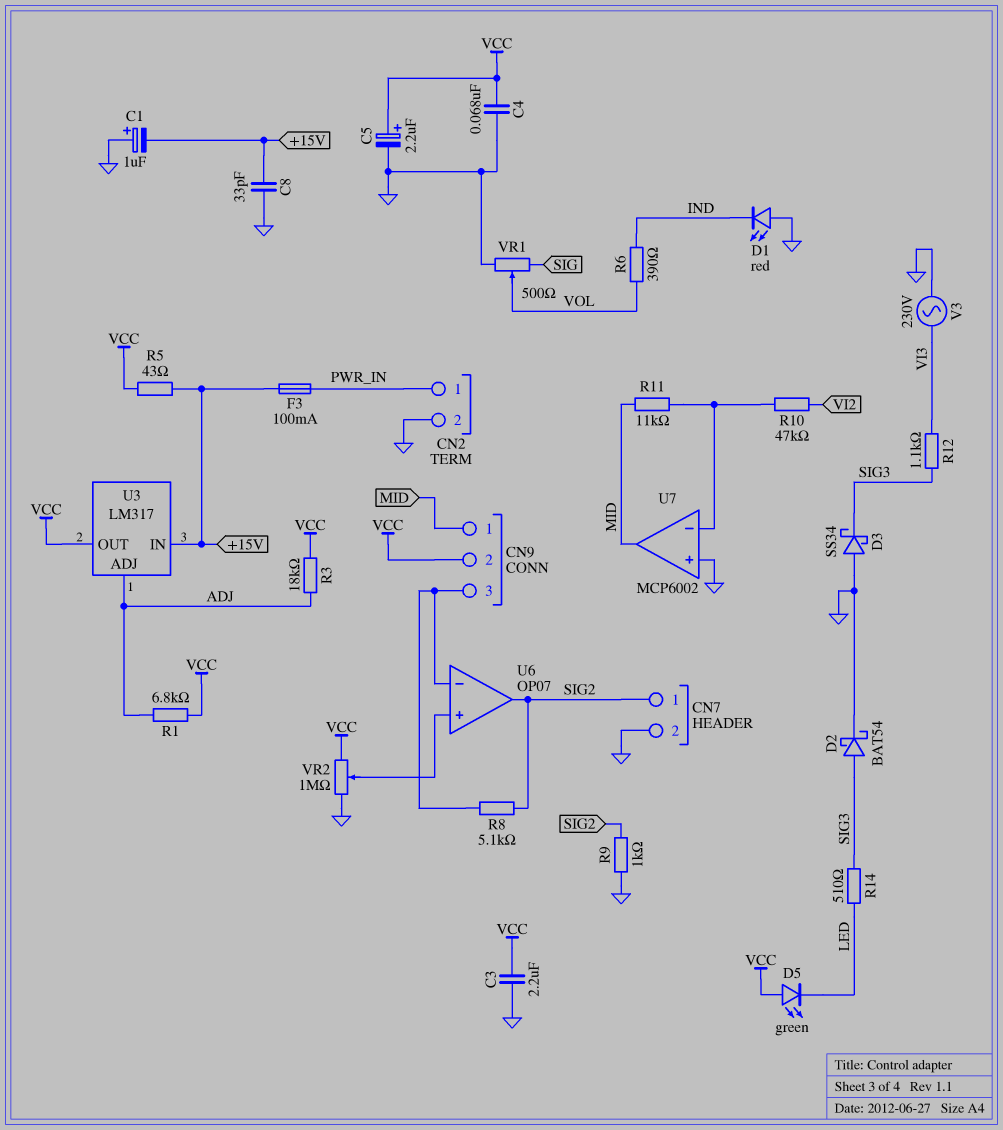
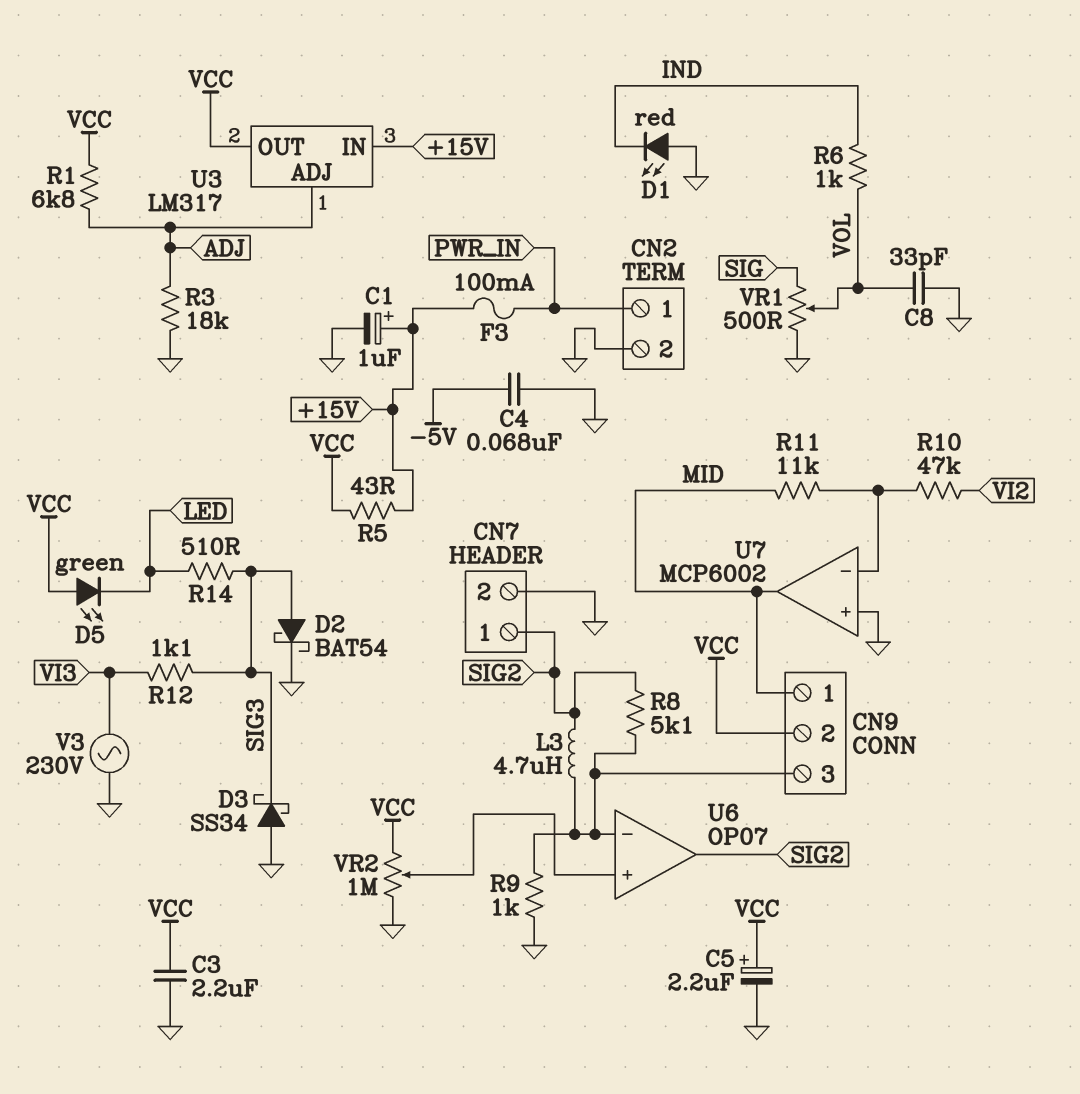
C1: 1uF (plus GND, minus +15V) -> 1uF (plus +15V, minus GND)
C4: 68nF (GND, VCC) -> 68nF (-5V, GND)
C8: 33pF (+15V, GND) -> 33pF (GND, VOL)
L3: none -> 4.7uH (CN9/3, SIG2)
R3: 18k (ADJ, VCC) -> 18k (ADJ, GND)
R6: 390 (IND, VOL) -> 1k (IND, VOL)
R9: 1k (GND, SIG2) -> 1k (CN9/3, GND)

